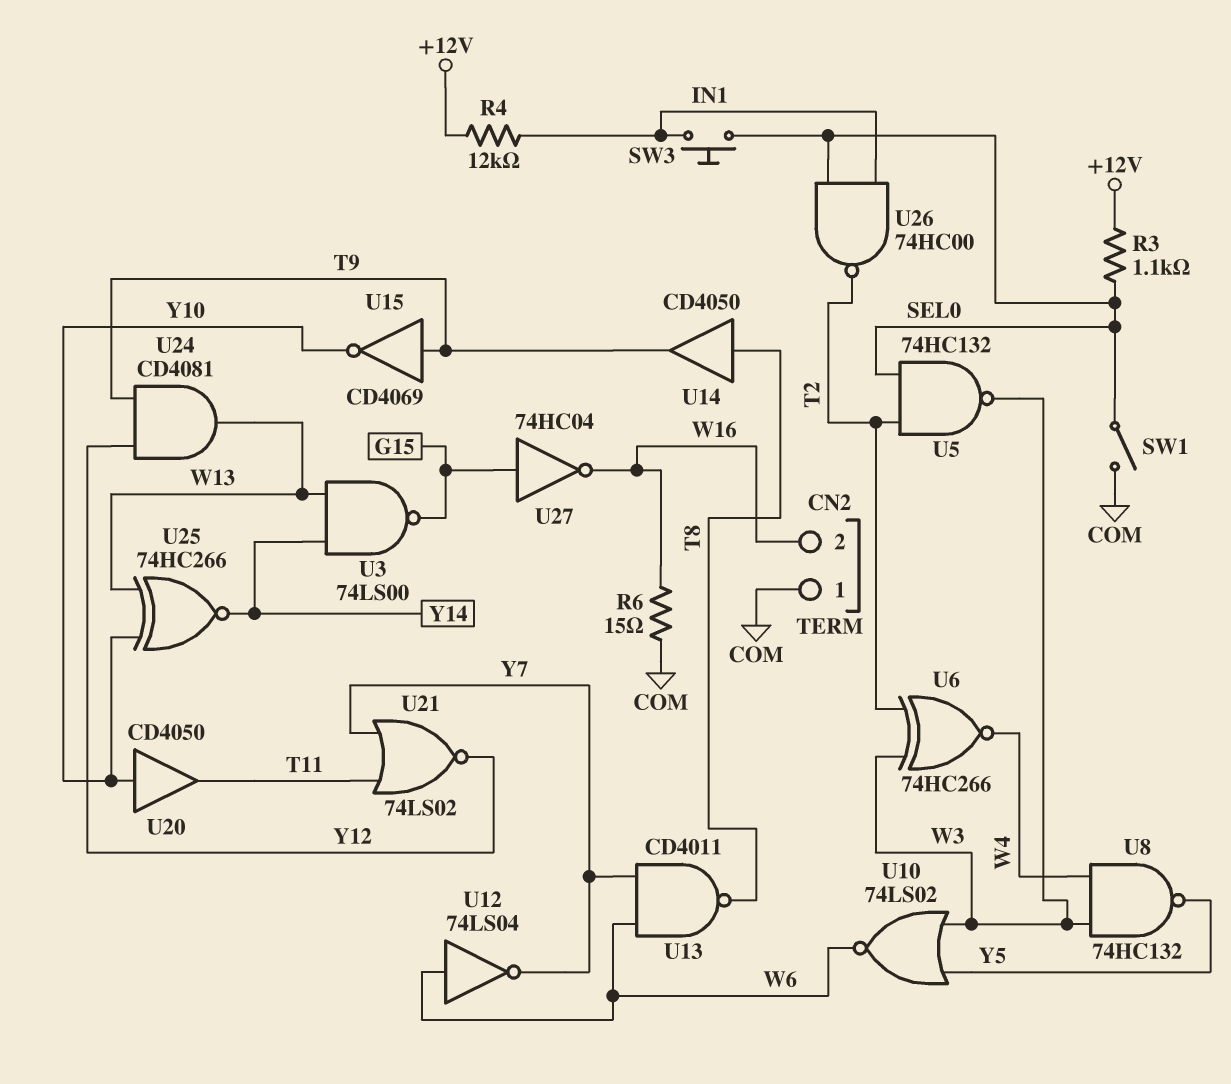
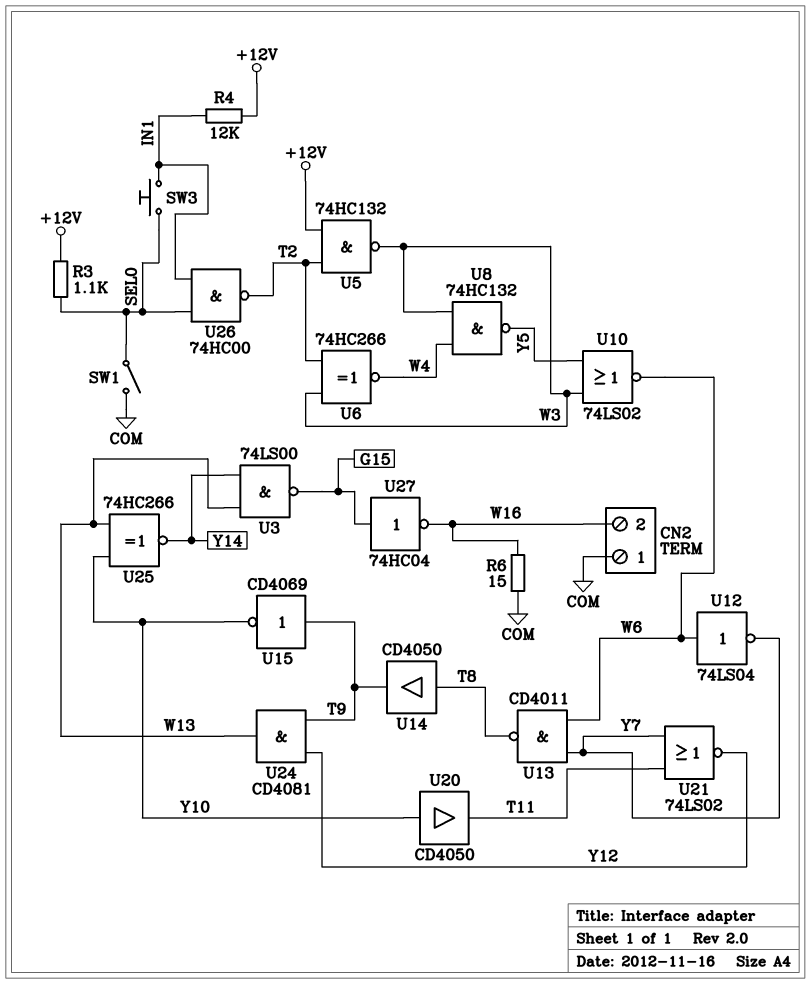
U5: NAND 74HC132 (in SEL0, in T2, out W3) -> NAND 74HC132 (in +12V, in T2, out W3)

